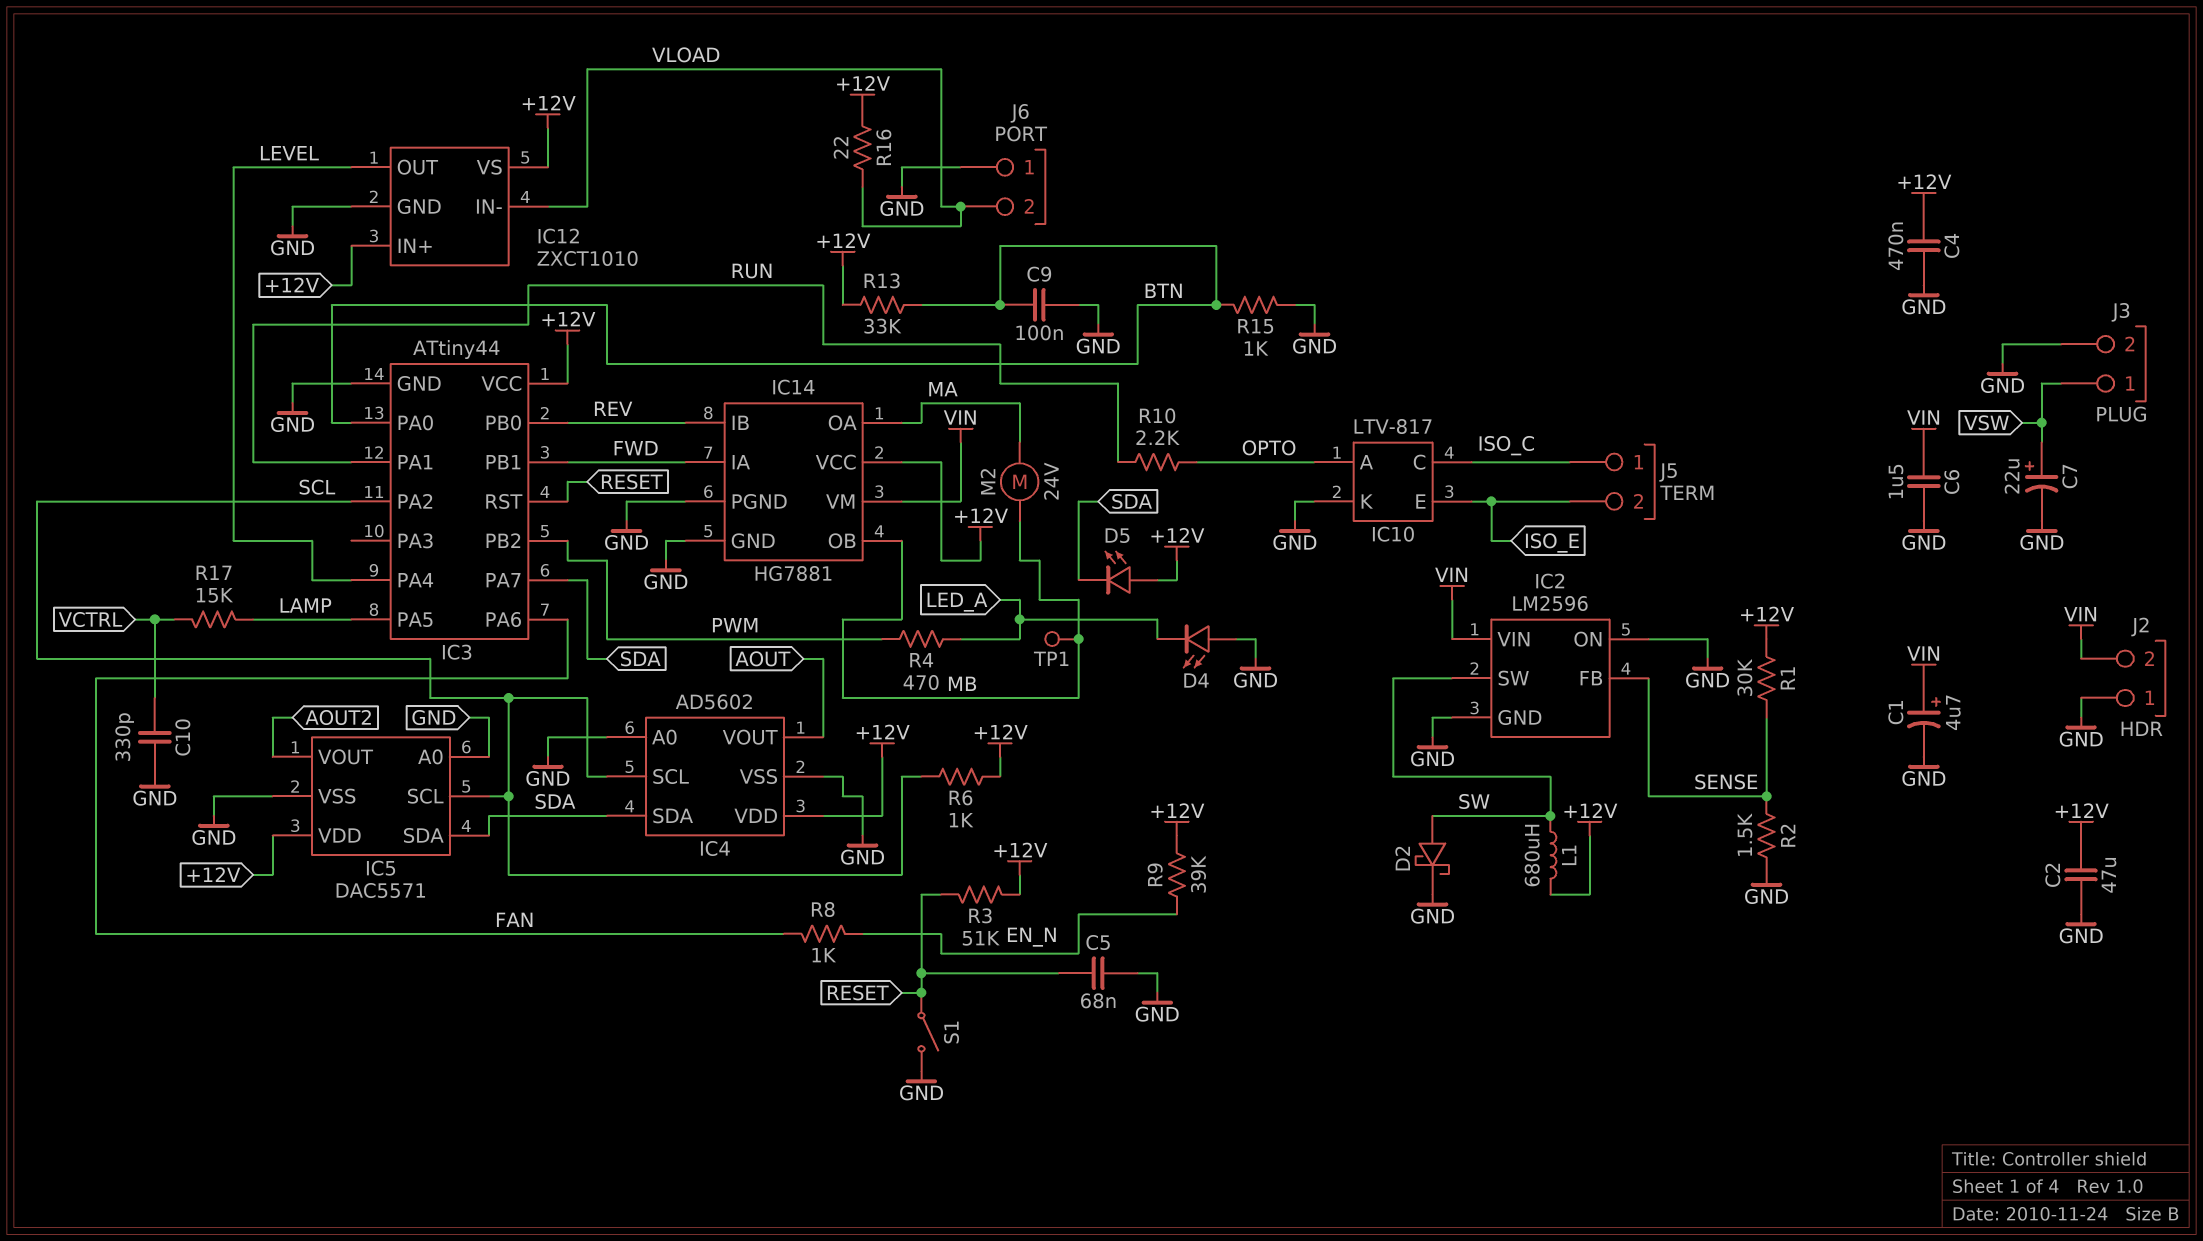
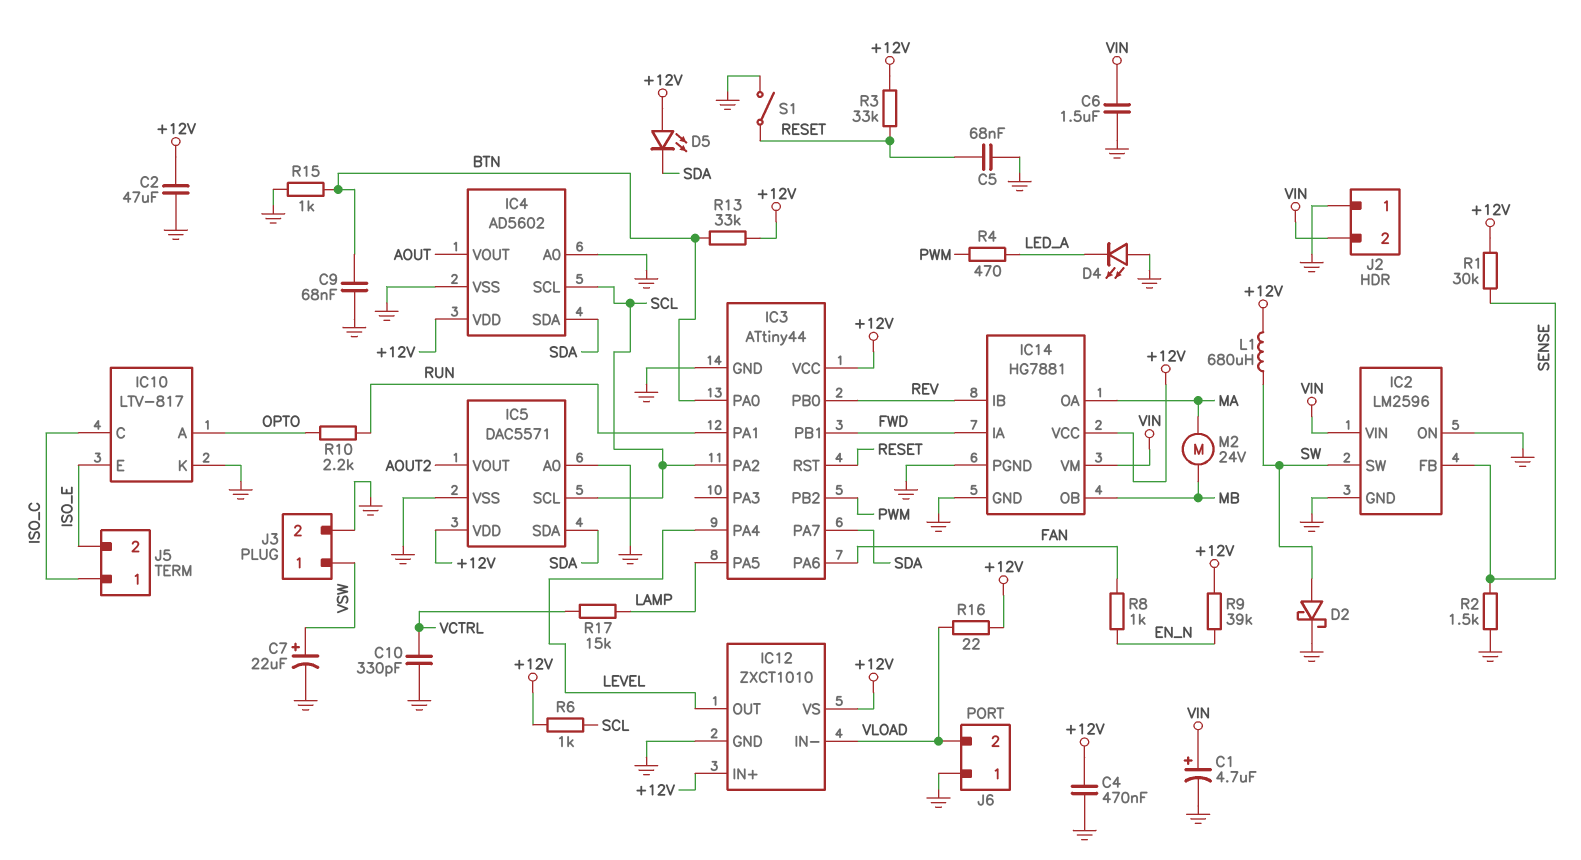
C9: 100nF (BTN, GND) -> 68nF (BTN, GND)
R3: 51k (+12V, RESET) -> 33k (+12V, RESET)
TP1: test point (MB) -> none

